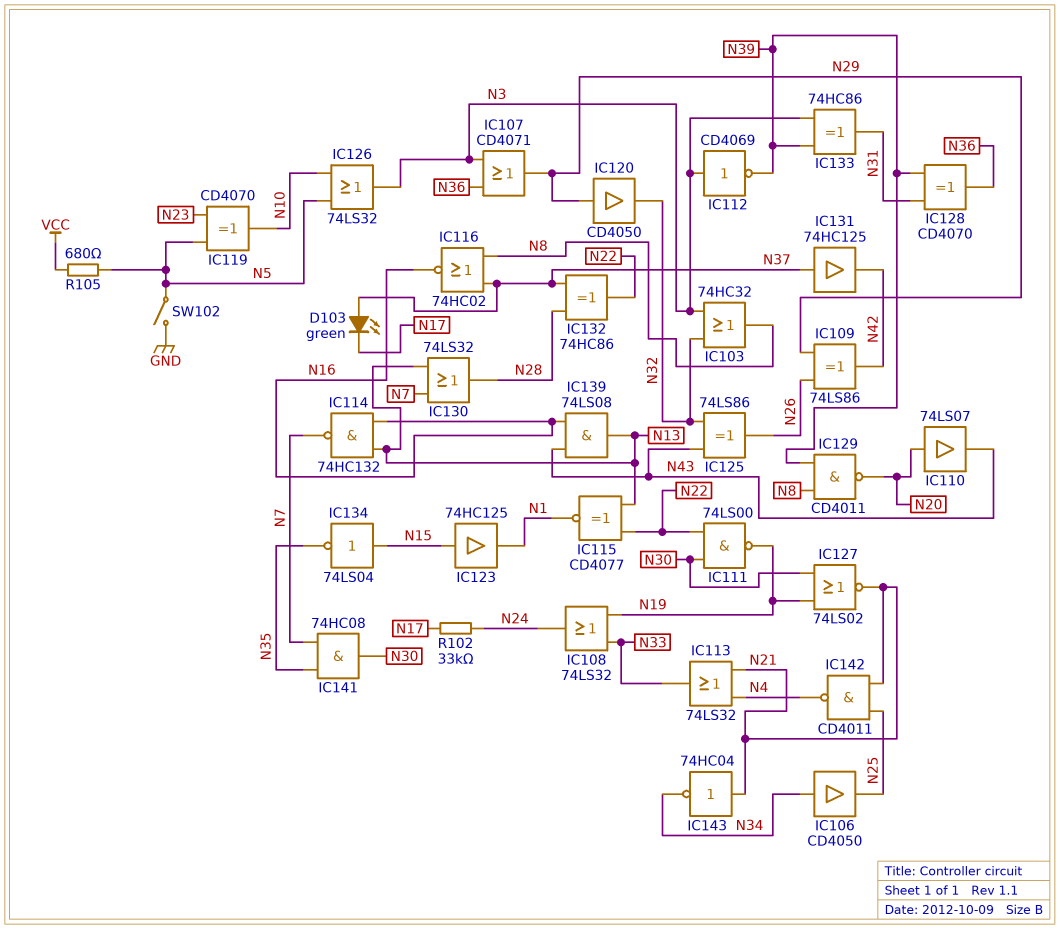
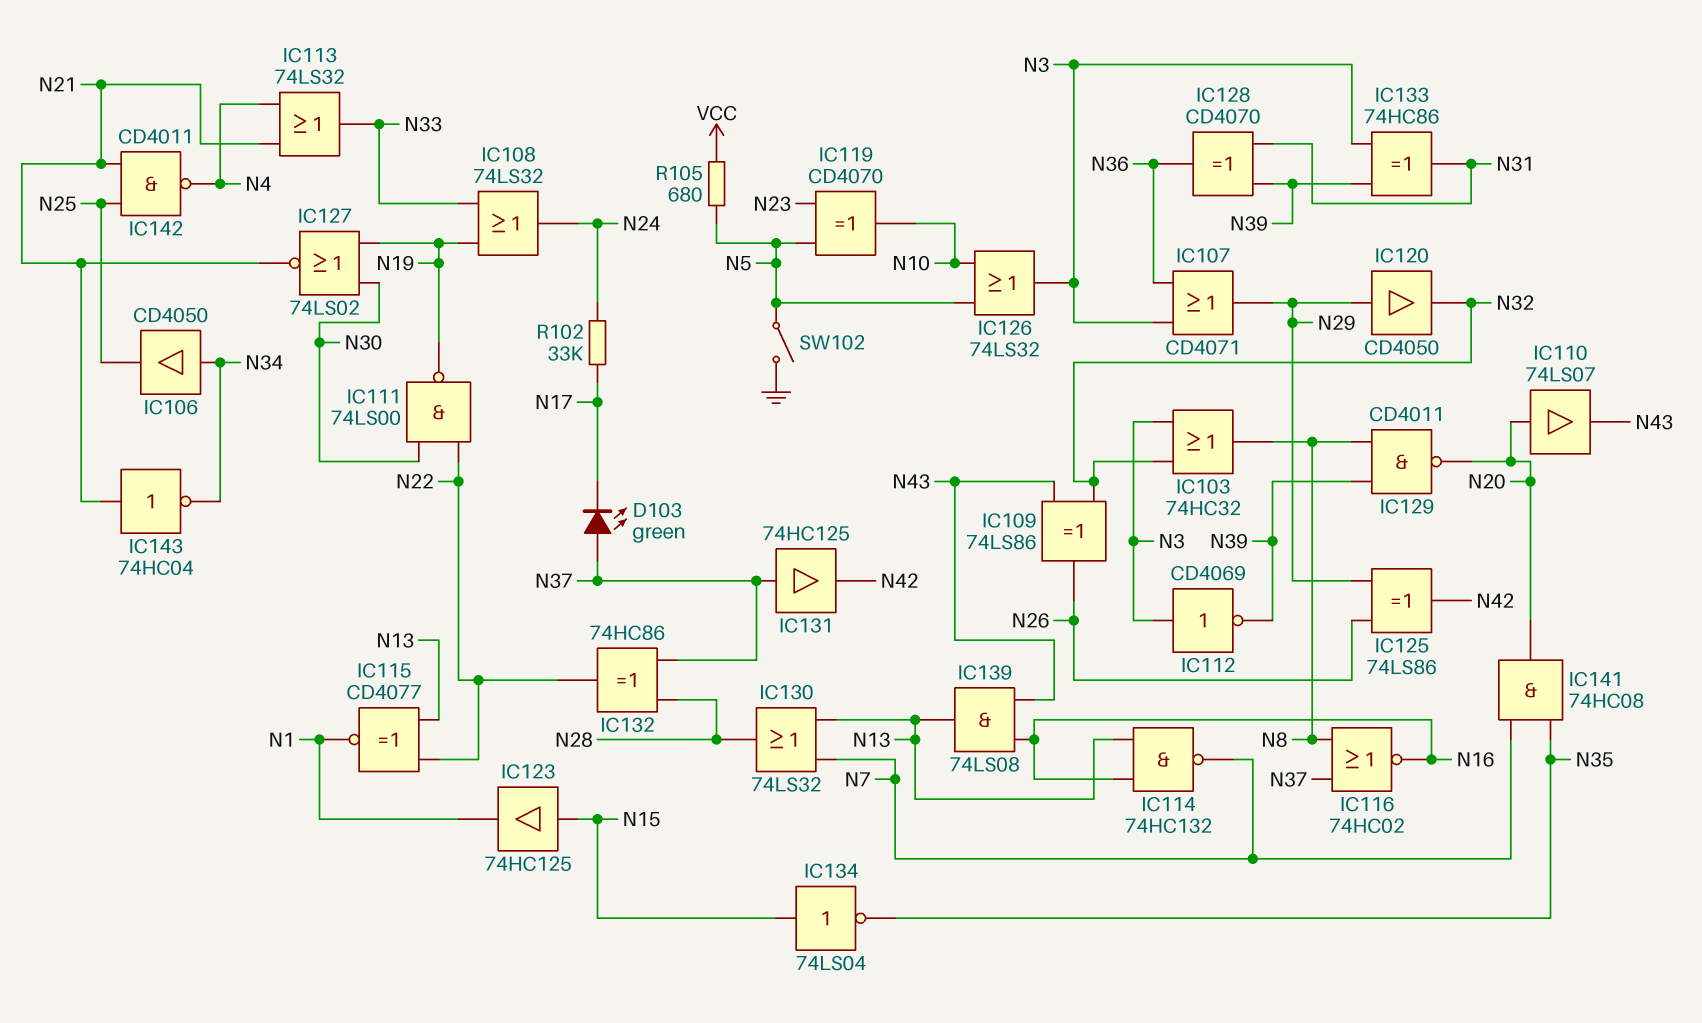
IC109: XOR 74LS86 (in N26, in N29, out N42) -> XOR 74LS86 (in N32, in N43, out N26)
IC125: XOR 74LS86 (in N32, in N43, out N26) -> XOR 74LS86 (in N26, in N29, out N42)
IC141: AND 74HC08 (in N7, in N35, out N30) -> AND 74HC08 (in N7, in N35, out N20)

